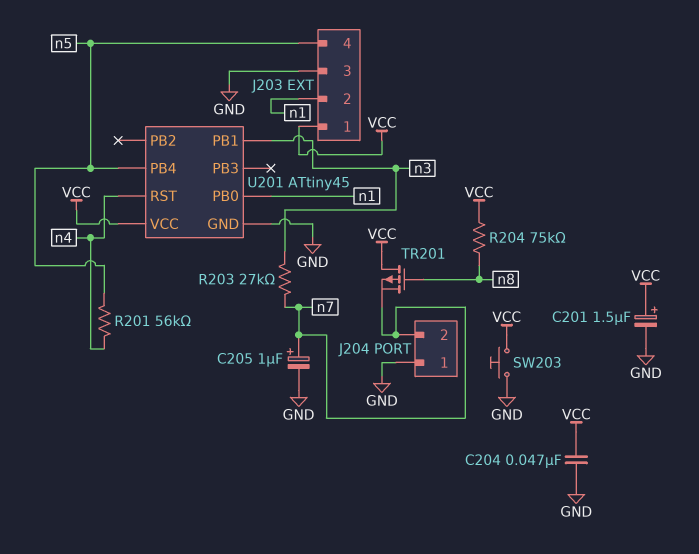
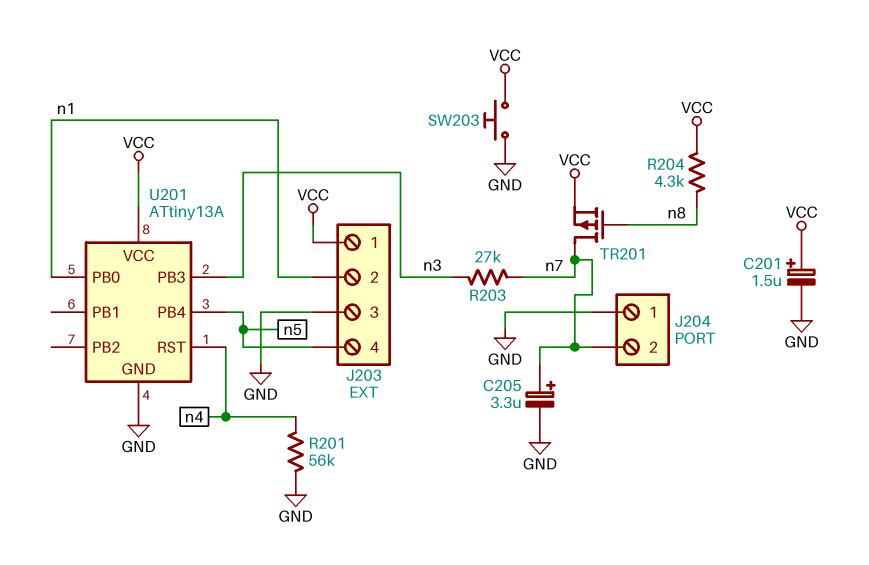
C204: 47nF (GND, VCC) -> none
C205: 1uF (plus n7, minus GND) -> 3.3uF (plus n7, minus GND)
R201: 56k (n4, n5) -> 56k (GND, n4)
R204: 75k (VCC, n8) -> 4.3k (VCC, n8)
TR201: PMOS (G n8, D VCC, S n7) -> PMOS (G n8, D n7, S VCC)
U201: ATtiny45 -> ATtiny13A
U201 pin PB1: n3 -> none
U201 pin PB3: none -> n3

